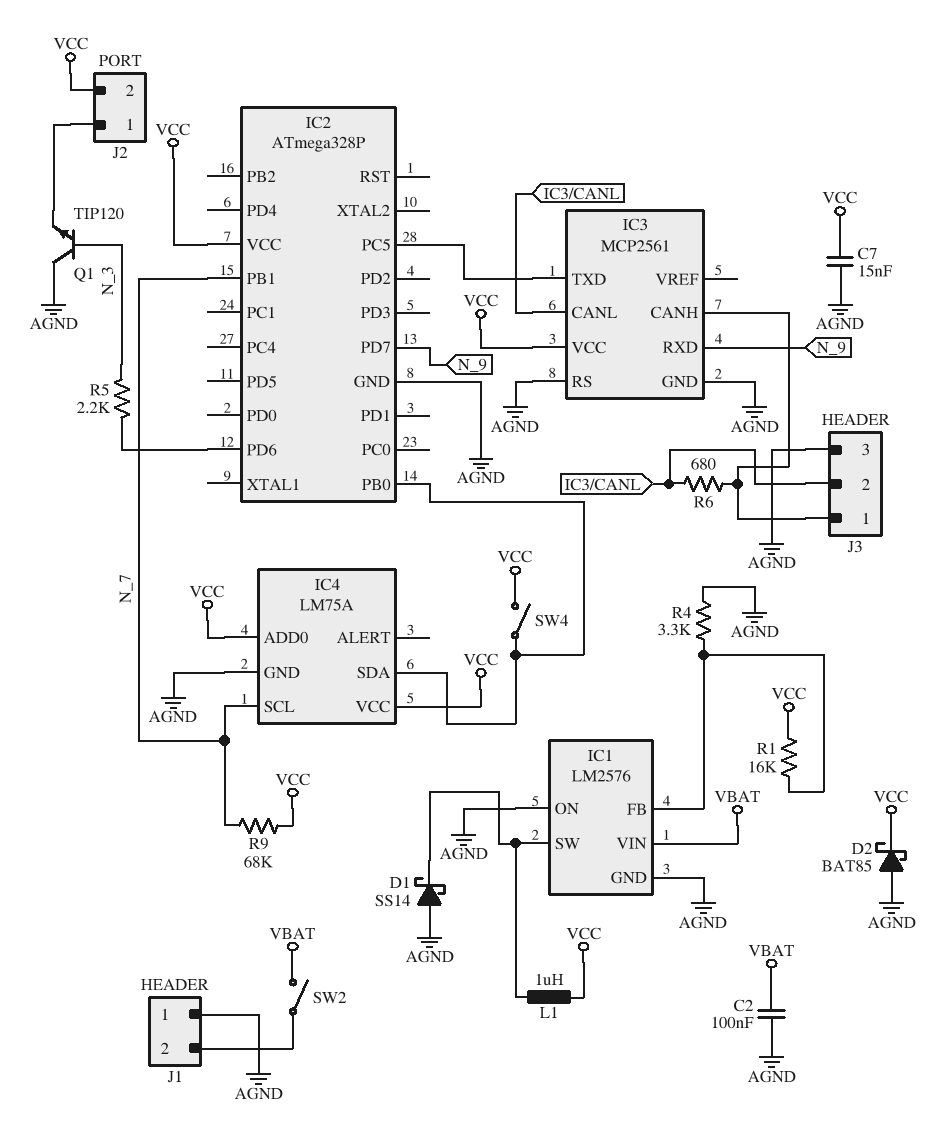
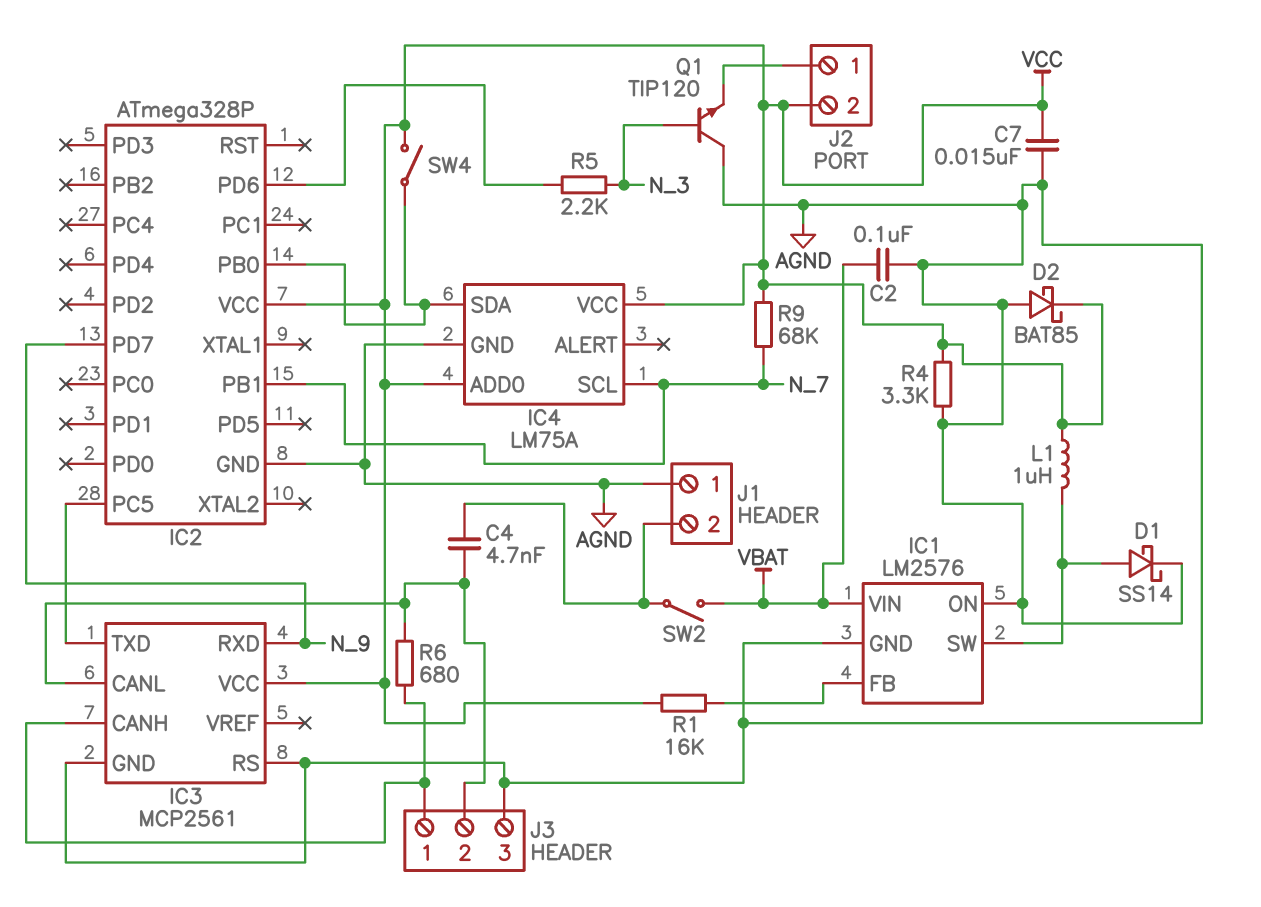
C4: none -> 4.7nF (IC3/CANL, J1/2)
D1: schottky SS14 (A AGND, K IC1/SW) -> schottky SS14 (A IC1/SW, K AGND)
R4: 3.3k (AGND, IC1/FB) -> 3.3k (AGND, VCC)

